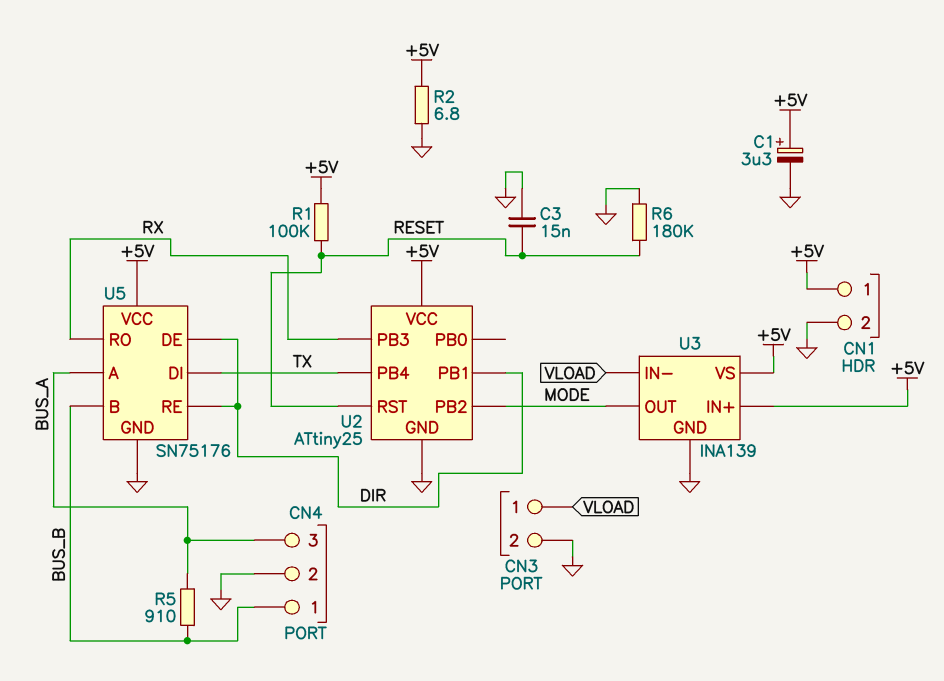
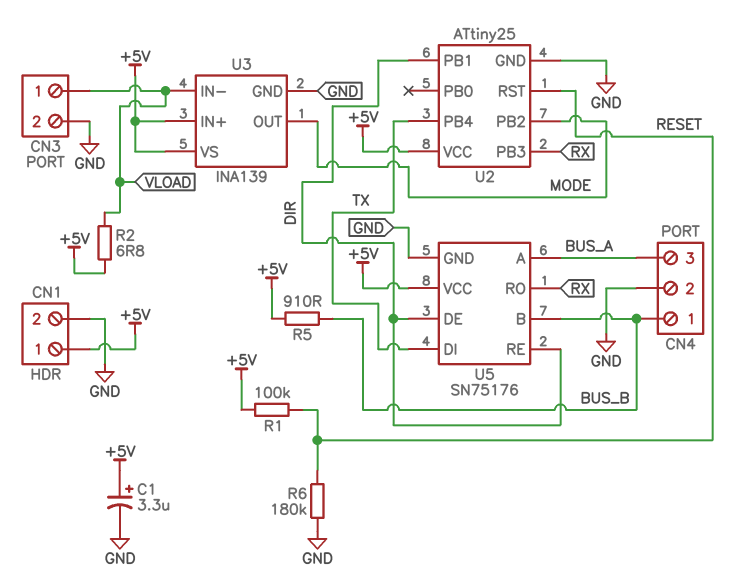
C3: 15nF (GND, RESET) -> none
R2: 6.8 (+5V, GND) -> 6.8 (+5V, VLOAD)
R5: 910 (BUS_A, BUS_B) -> 910 (+5V, BUS_B)

